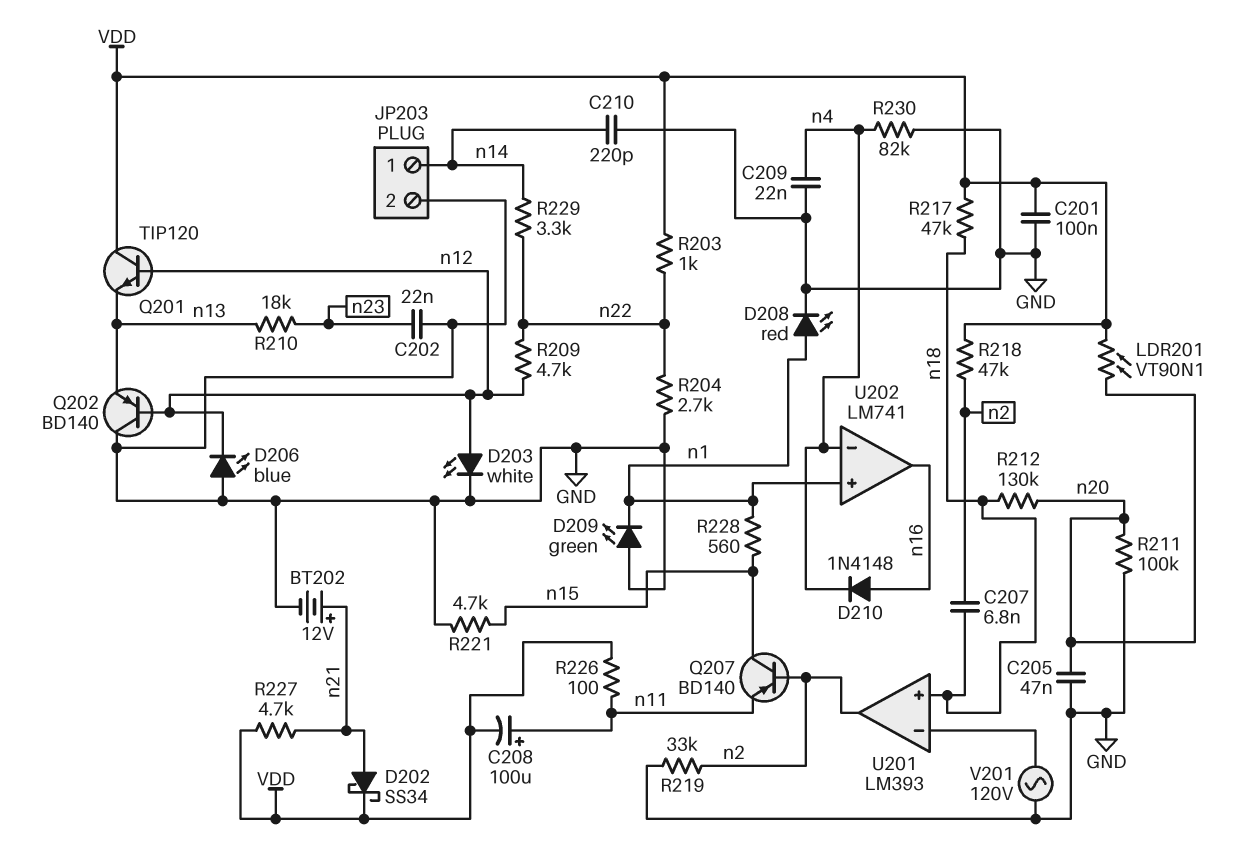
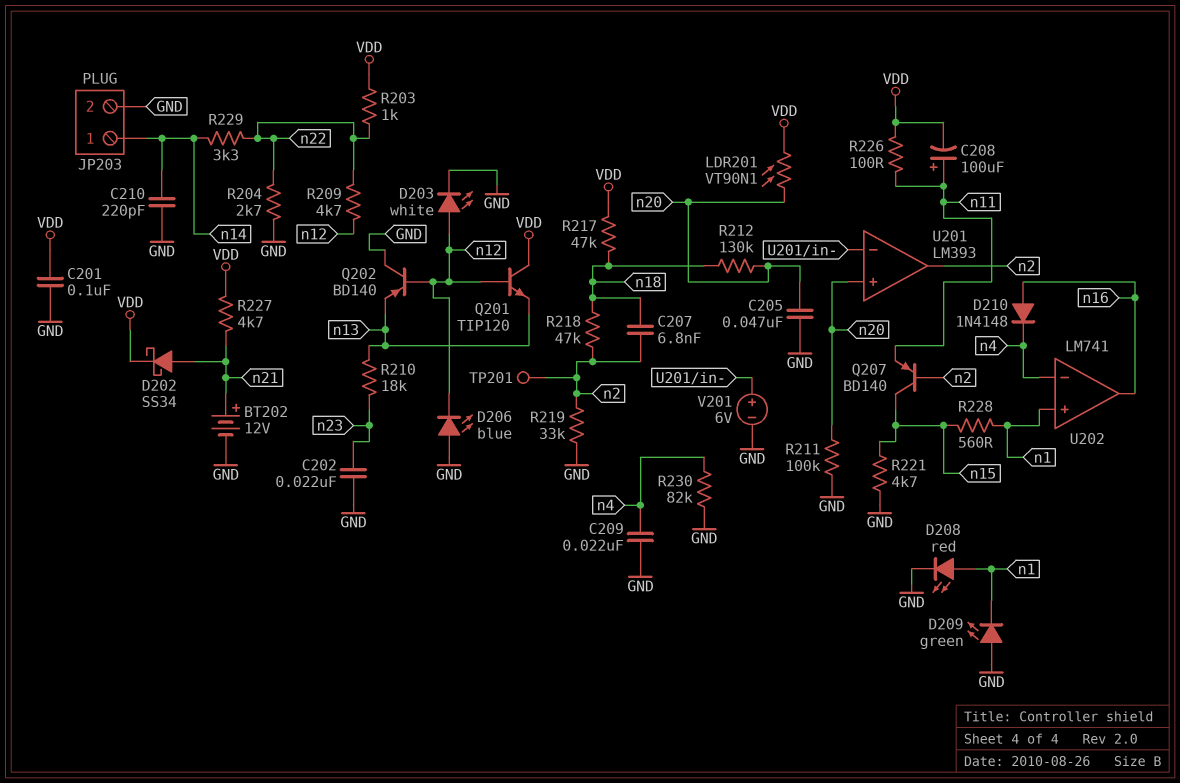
R218: 47k (VDD, n2) -> 47k (n2, n18)
TP201: none -> test point (n2)
U201 pin in+: n18 -> n20
V201: AC 120V (GND, U201/in-) -> 6V (plus U201/in-, minus GND)

